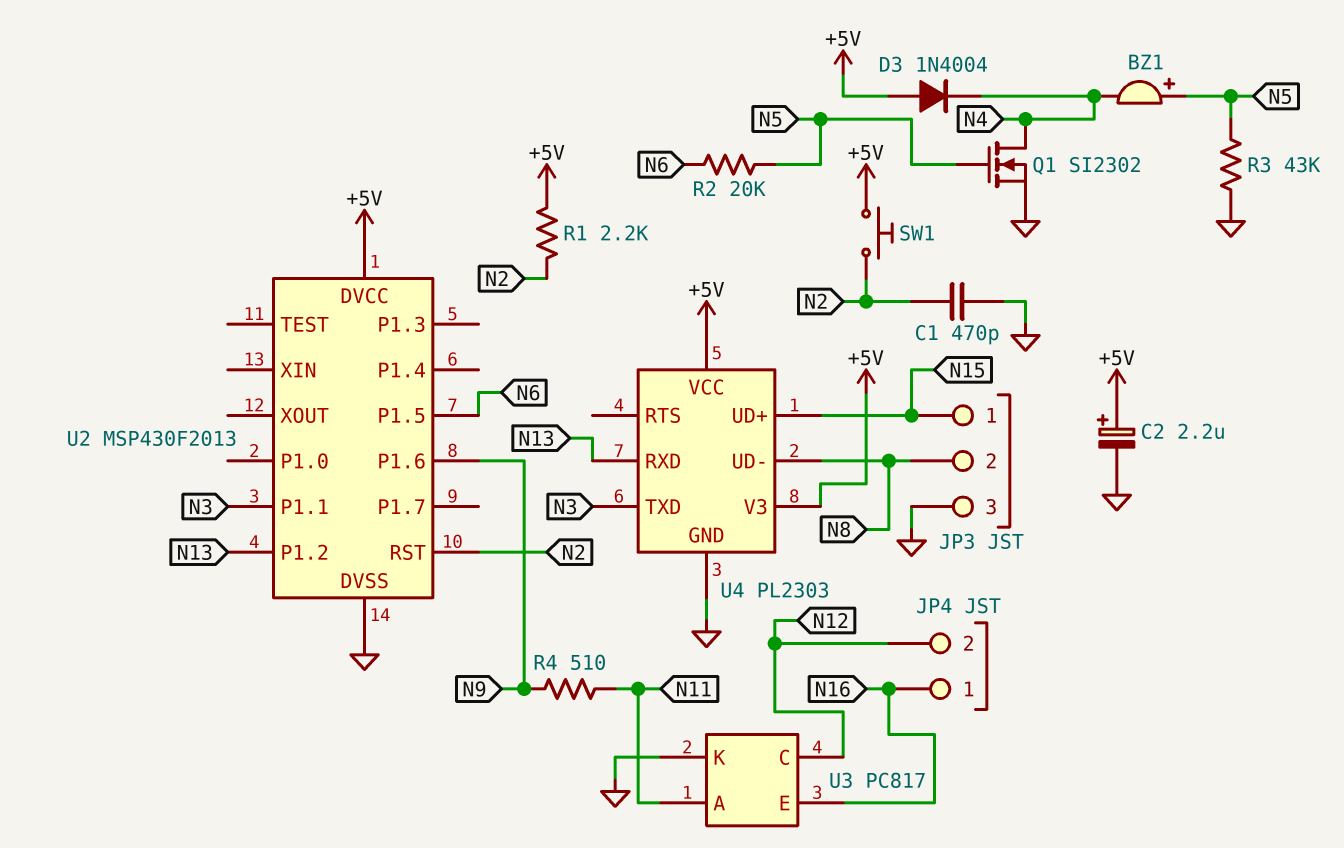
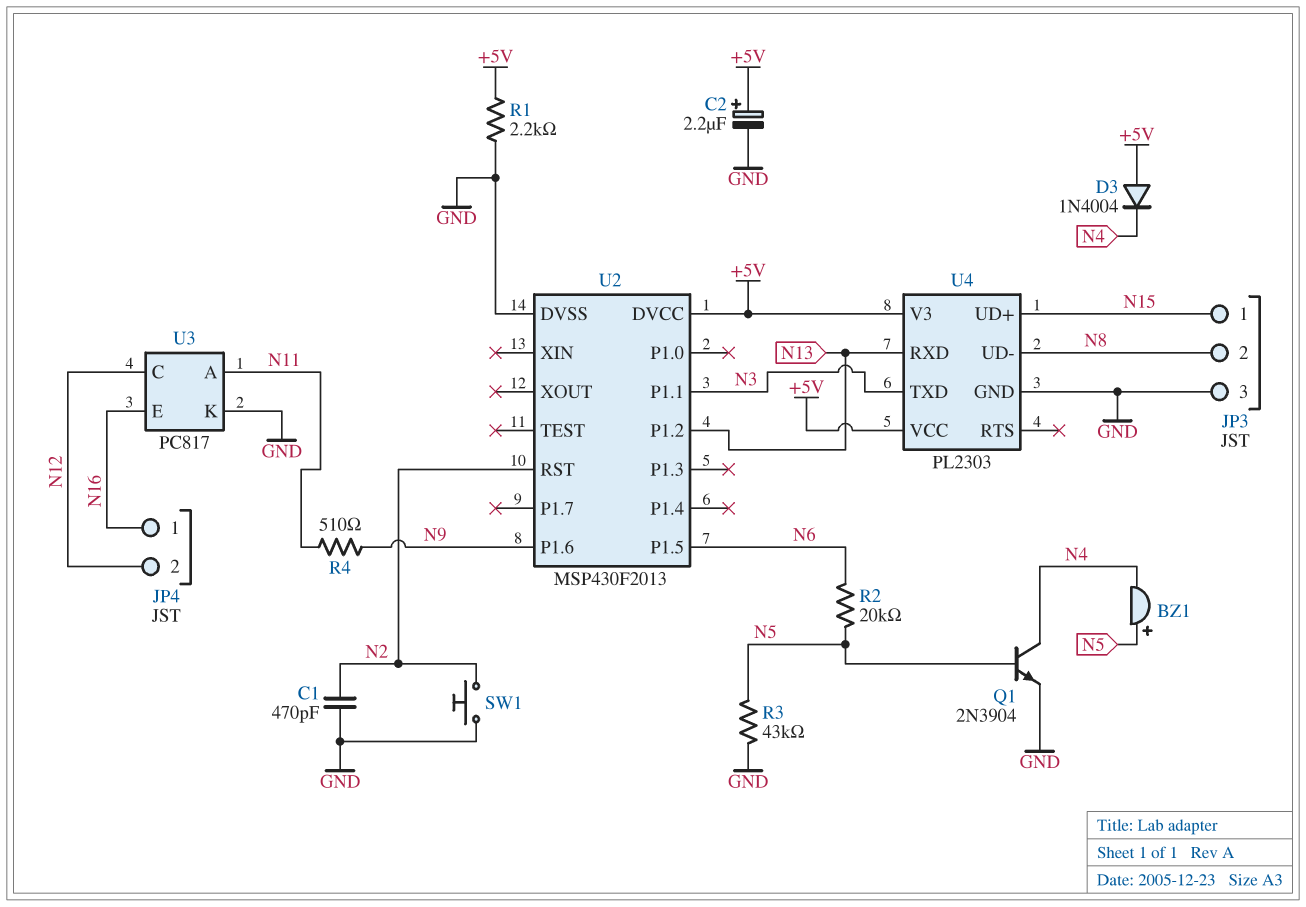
Q1: NMOS SI2302 (G N5, D N4, S GND) -> NPN 2N3904 (B N5, C N4, E GND)
R1: 2.2k (+5V, N2) -> 2.2k (+5V, GND)
SW1: button (+5V, N2) -> button (GND, N2)

